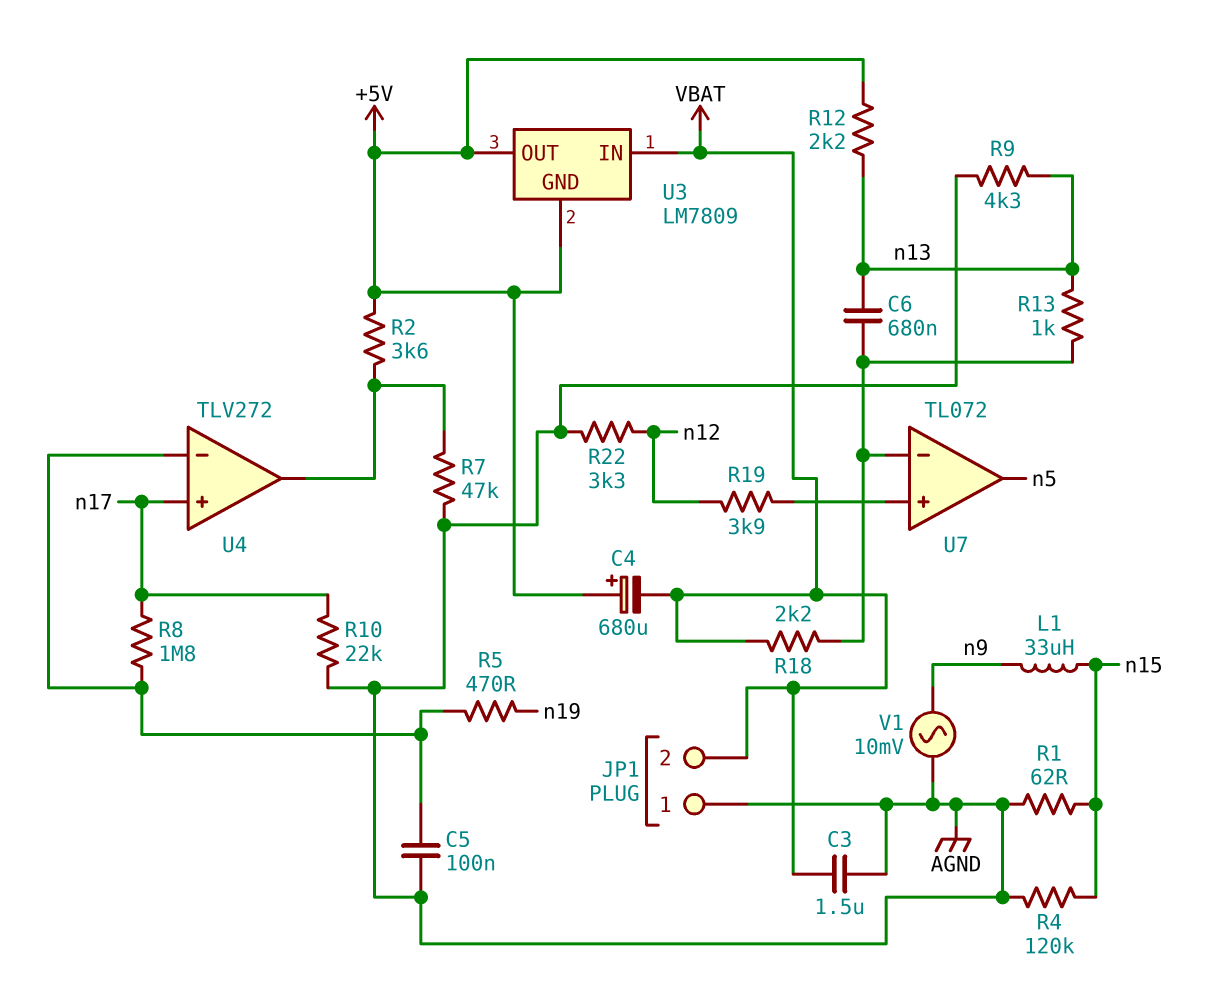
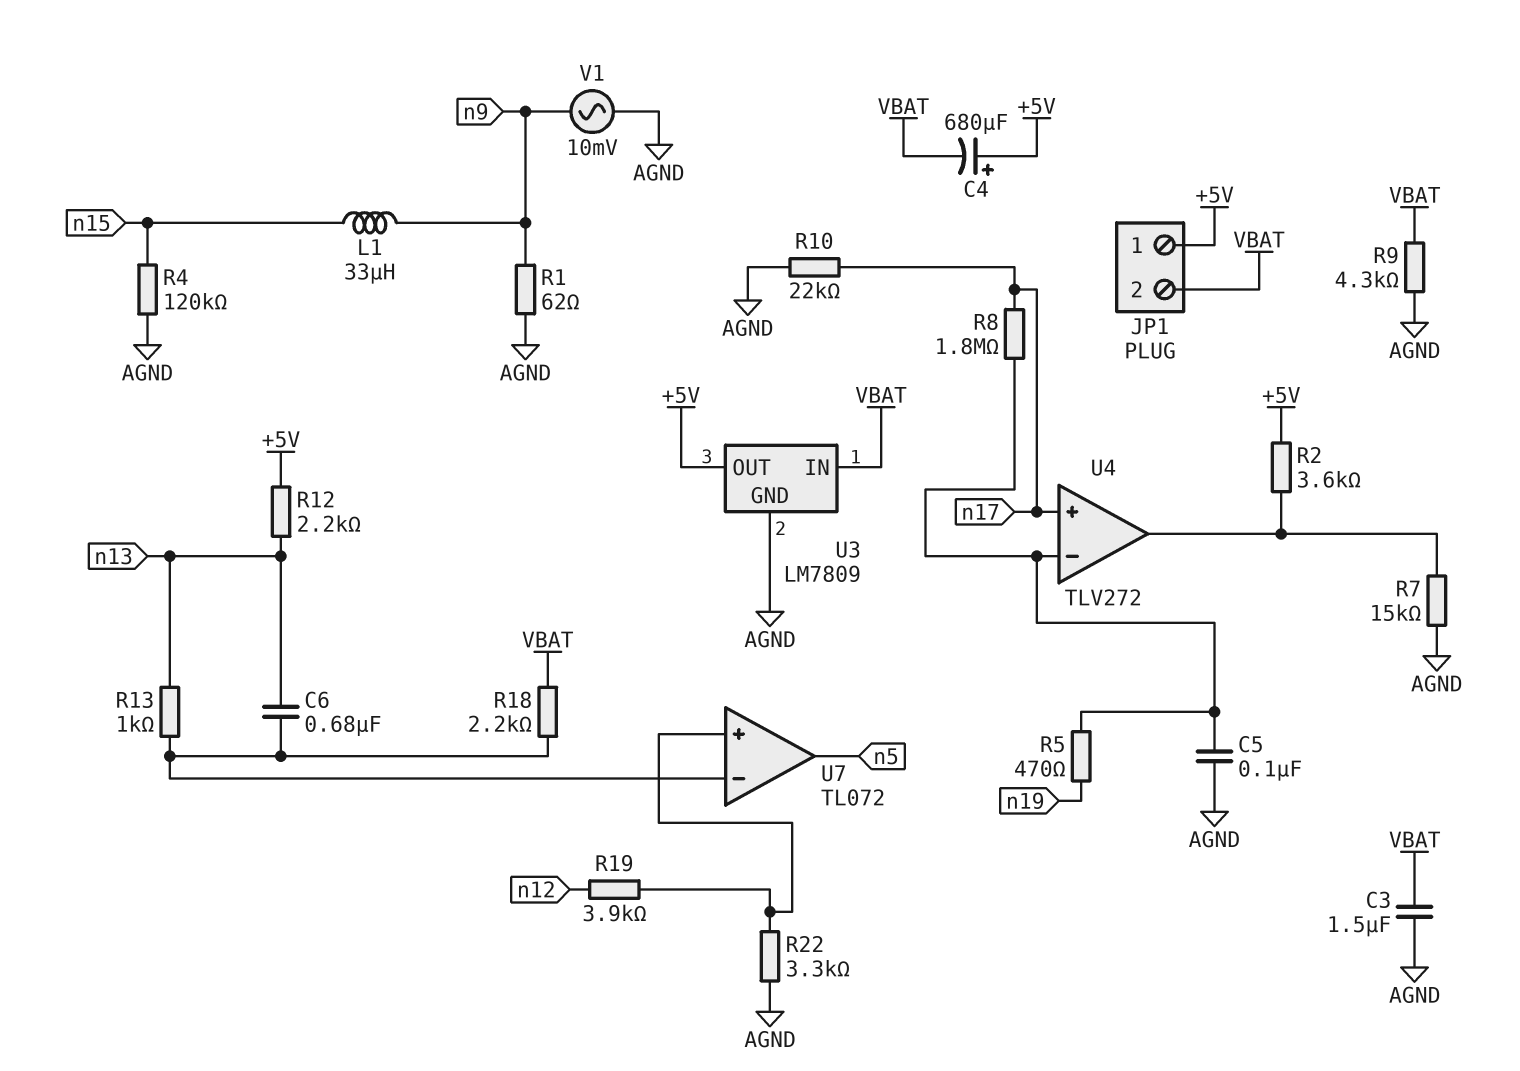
JP1 pin 1: AGND -> +5V
R1: 62 (AGND, n15) -> 62 (AGND, n9)
R7: 47k (AGND, U4/out) -> 15k (AGND, U4/out)
R9: 4.3k (AGND, n13) -> 4.3k (AGND, VBAT)
R22: 3.3k (AGND, n12) -> 3.3k (AGND, U7/in+)
U3 pin GND: +5V -> AGND

